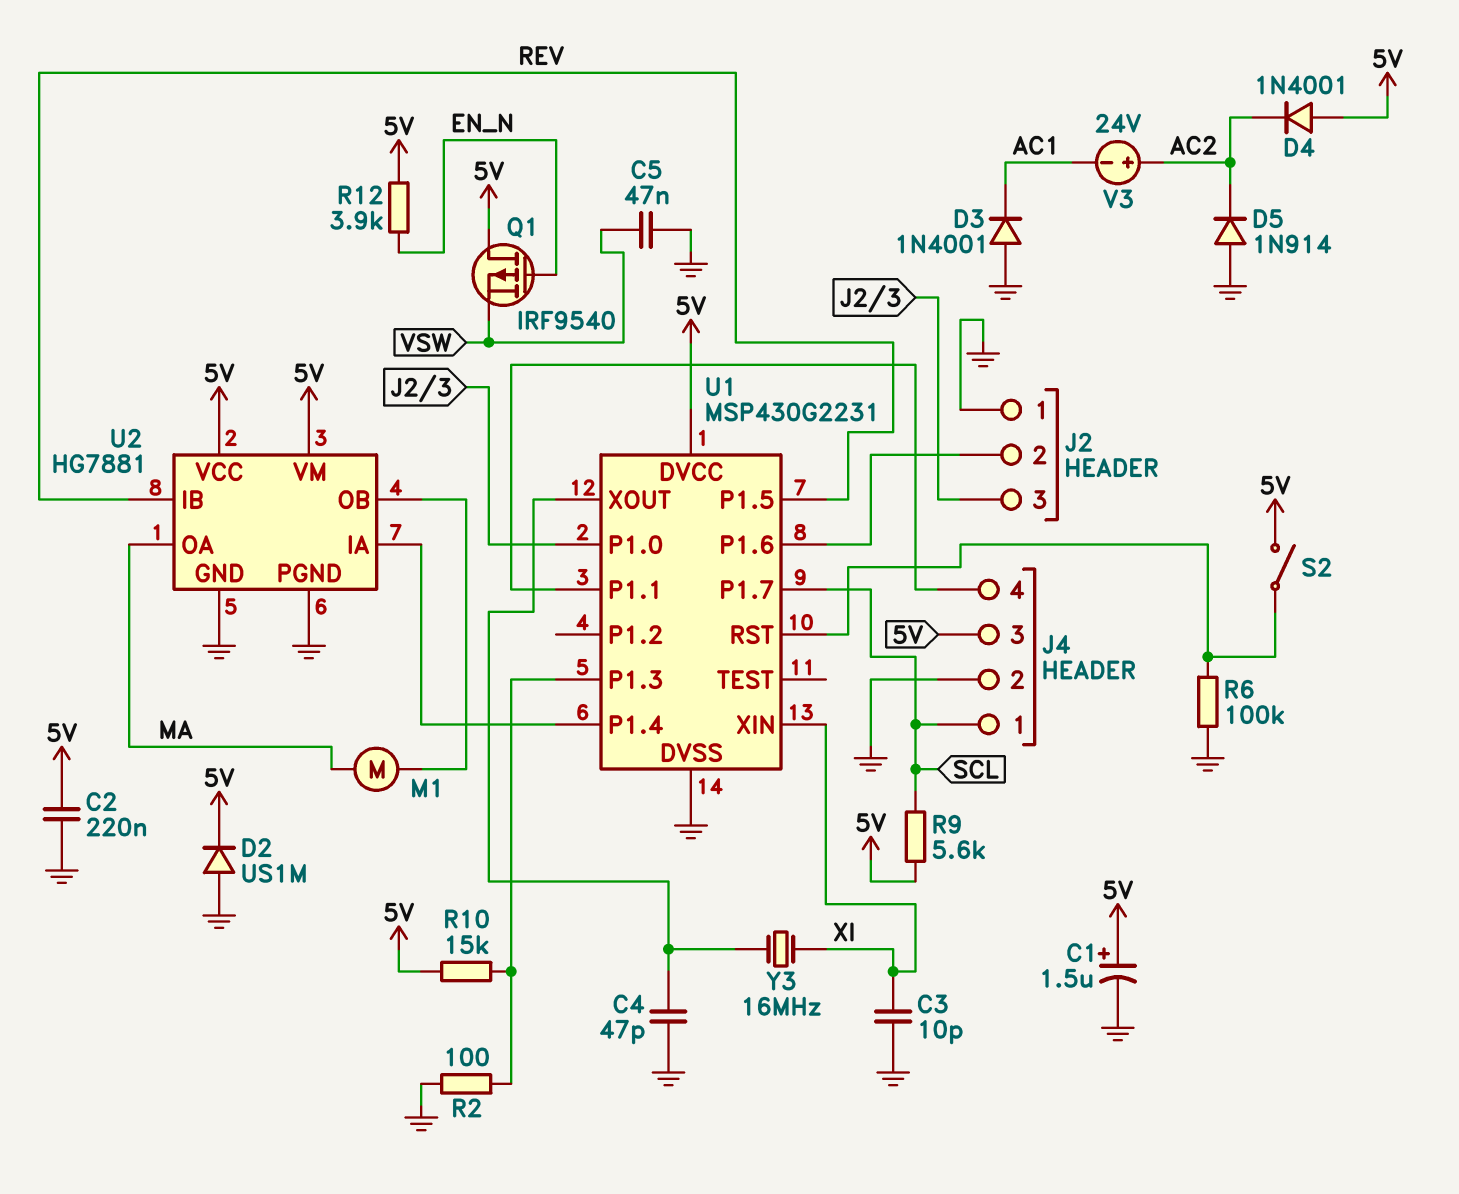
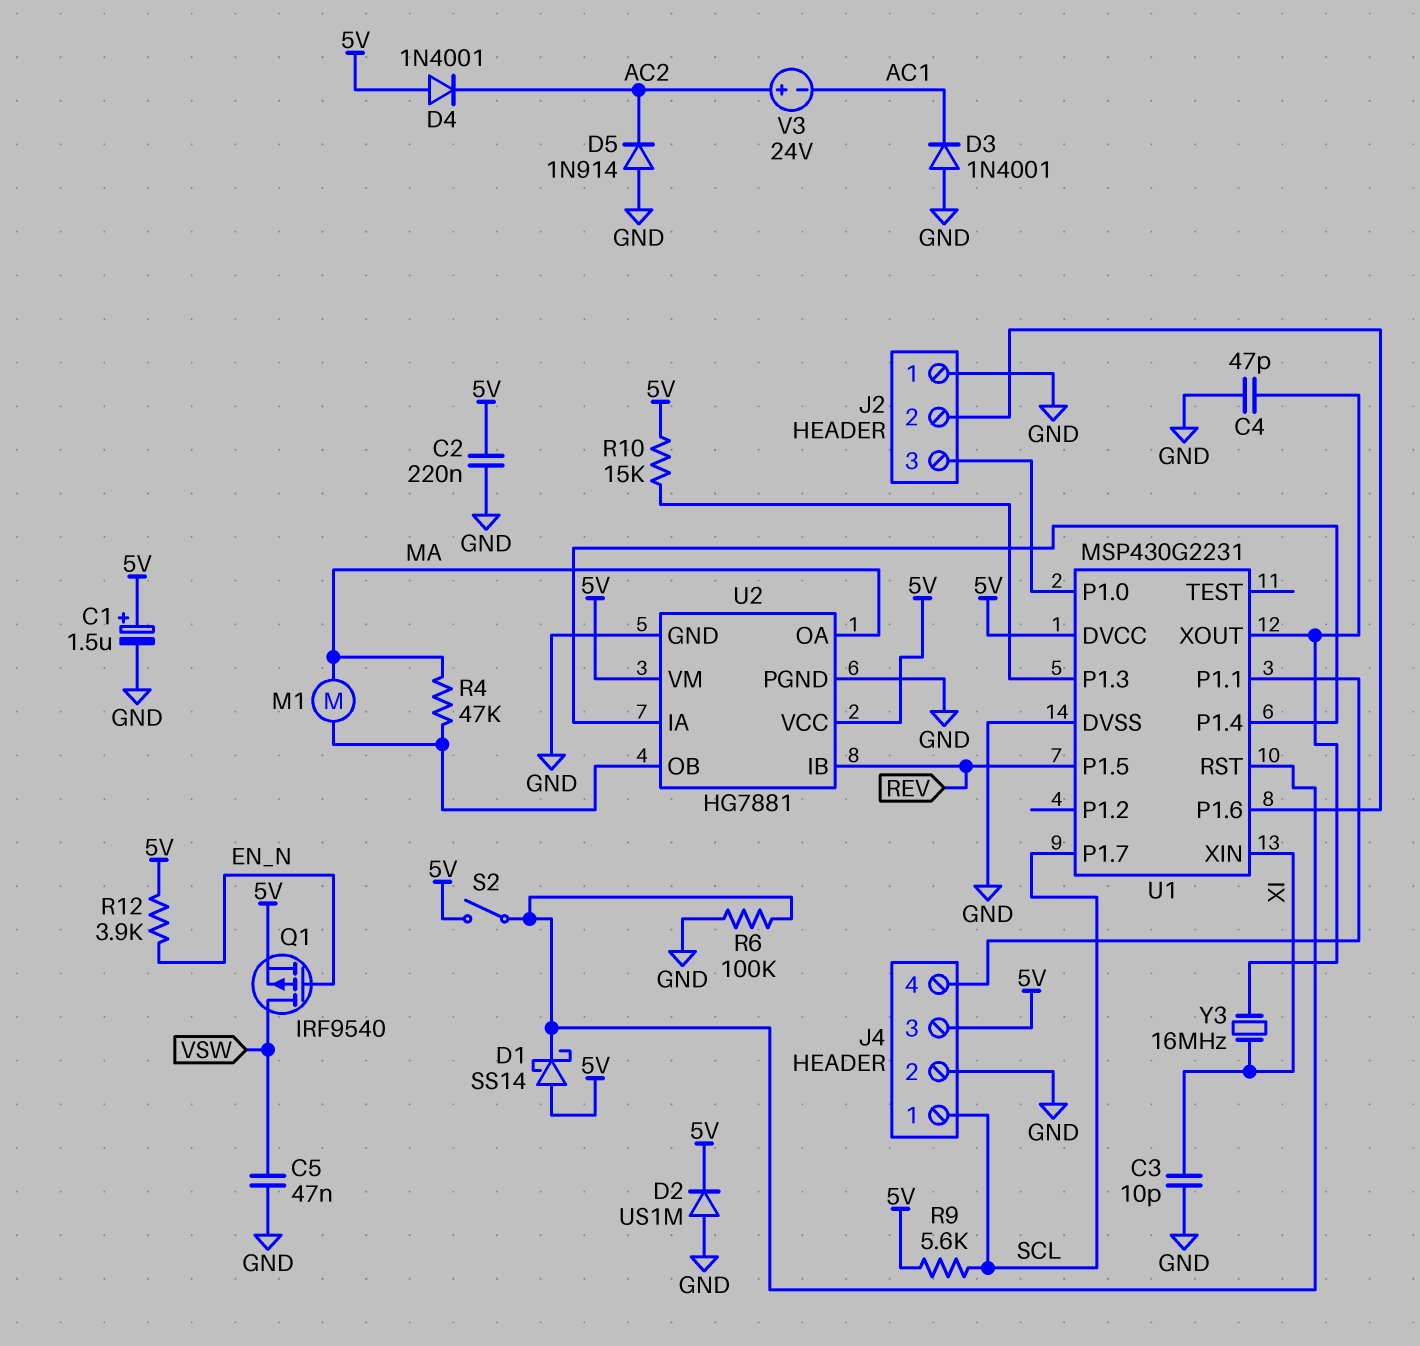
D1: none -> schottky SS14 (A 5V, K U1/RST)
Q1: PMOS IRF9540 (G EN_N, D 5V, S VSW) -> PMOS IRF9540 (G EN_N, D VSW, S 5V)
R2: 100 (GND, U1/P1.3) -> none
R4: none -> 47k (MA, U2/OB)

